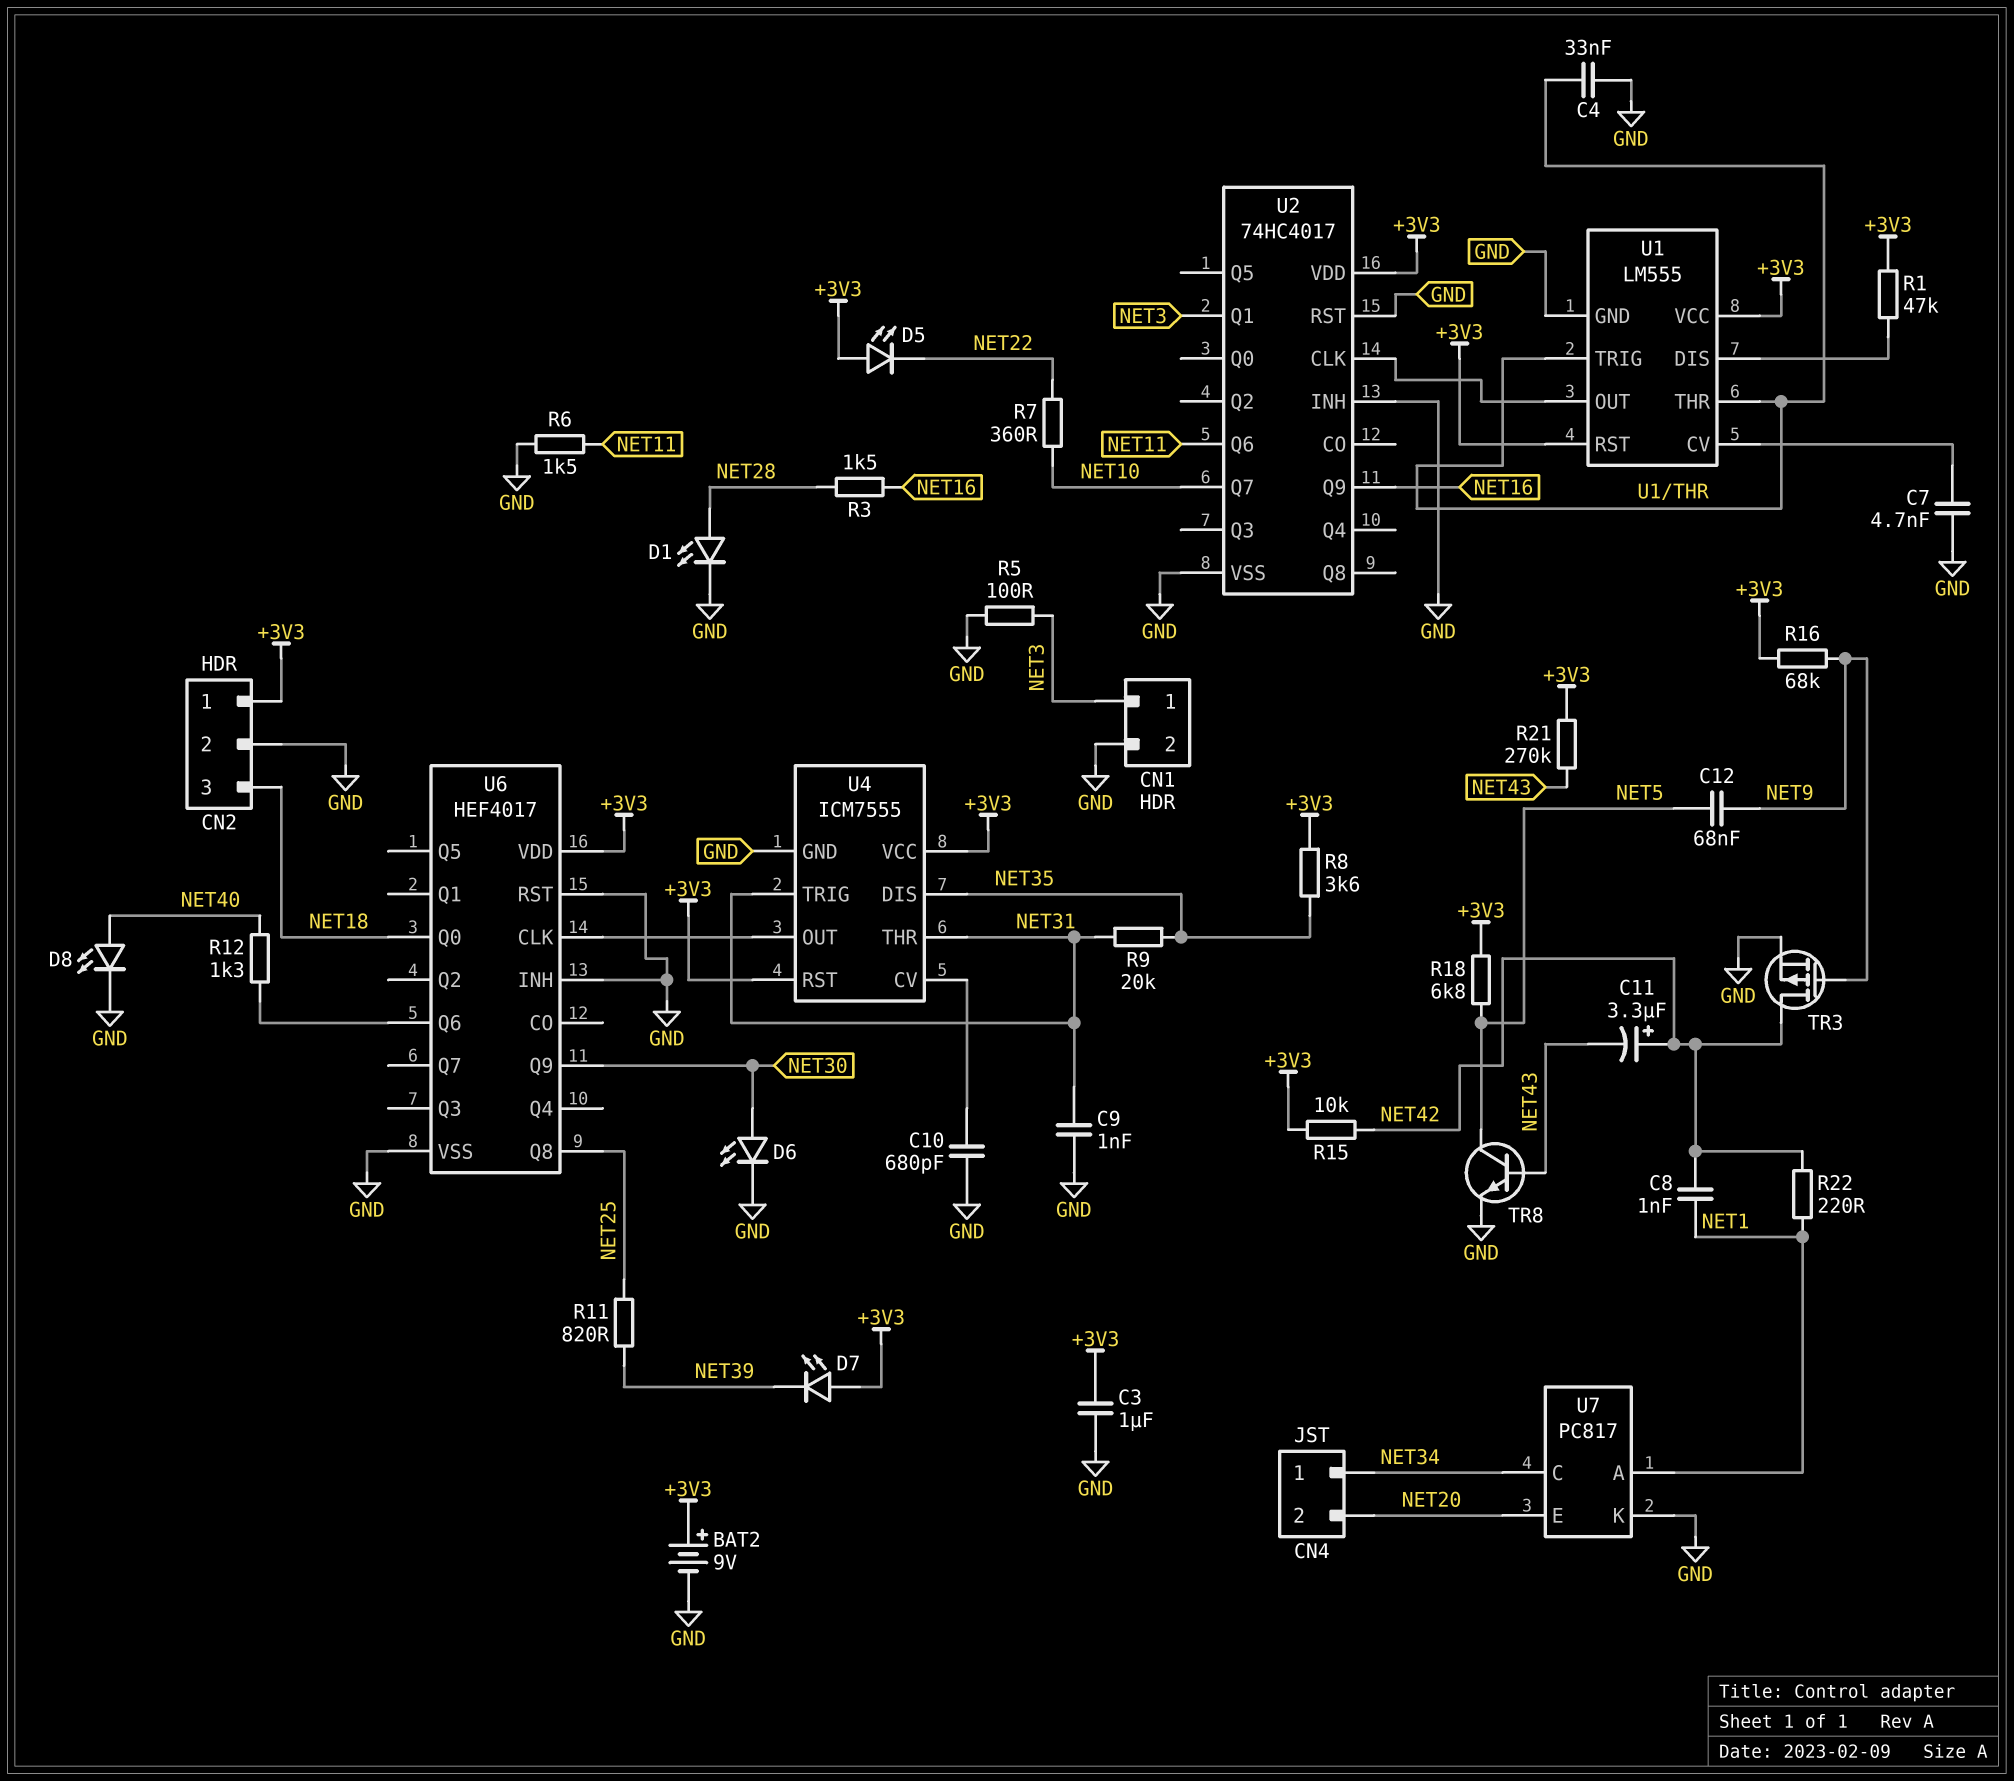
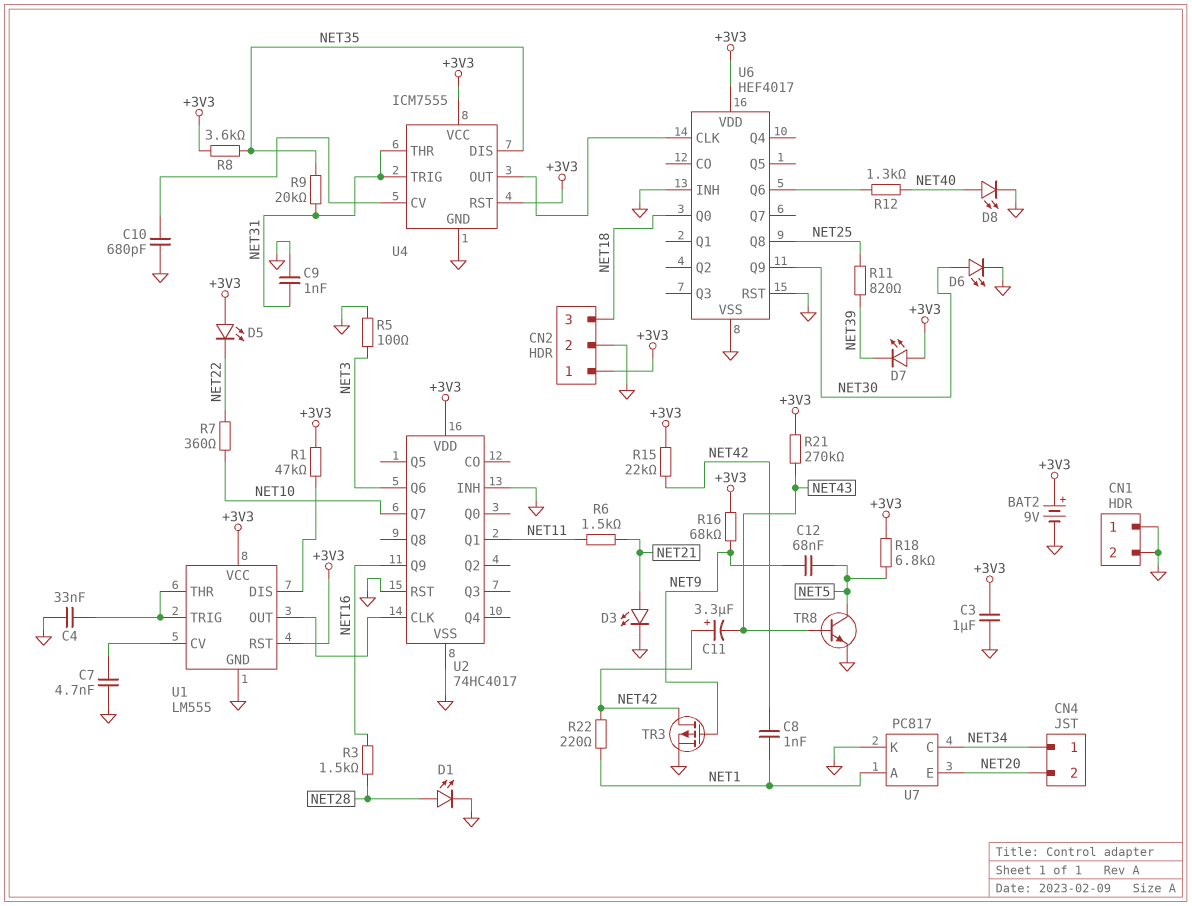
CN1 pin 1: NET3 -> GND
D3: none -> LED (A NET21, K GND)
R6: 1.5k (GND, NET11) -> 1.5k (NET11, NET21)
R15: 10k (+3V3, NET42) -> 22k (+3V3, NET42)
U2 pin Q1: NET3 -> NET11
U2 pin Q6: NET11 -> NET3

